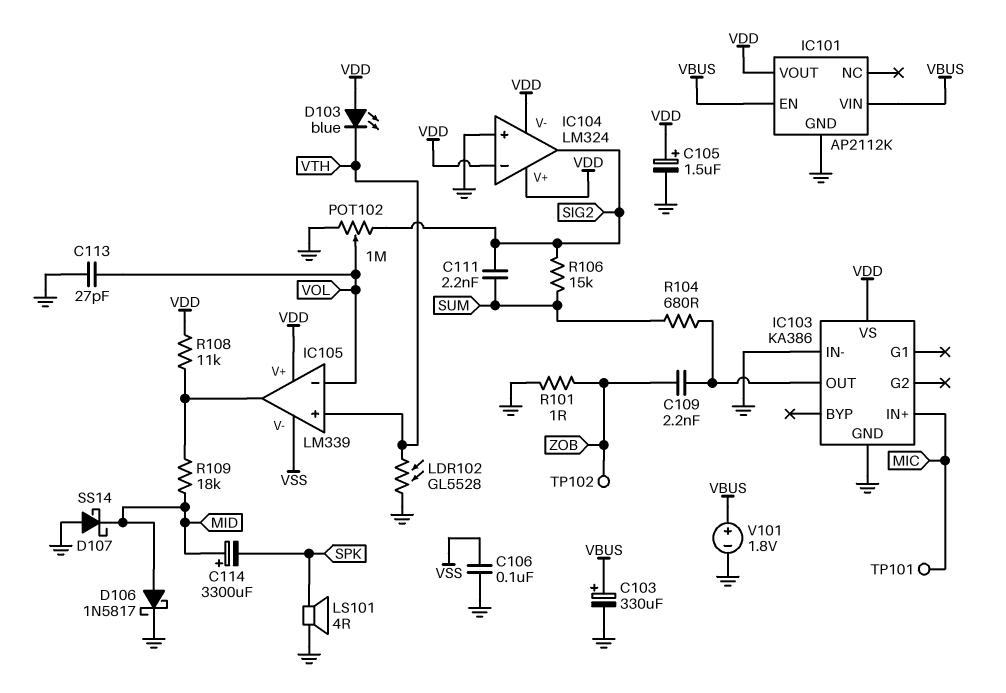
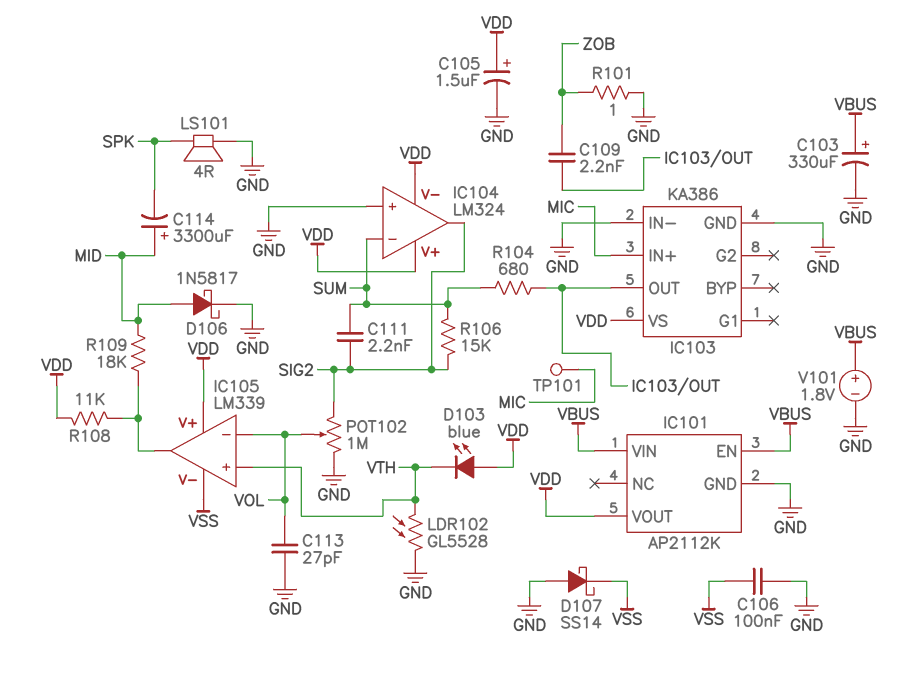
D107: schottky SS14 (A GND, K MID) -> schottky SS14 (A GND, K VSS)
IC104 pin in-: VDD -> SUM
TP102: test point (ZOB) -> none

